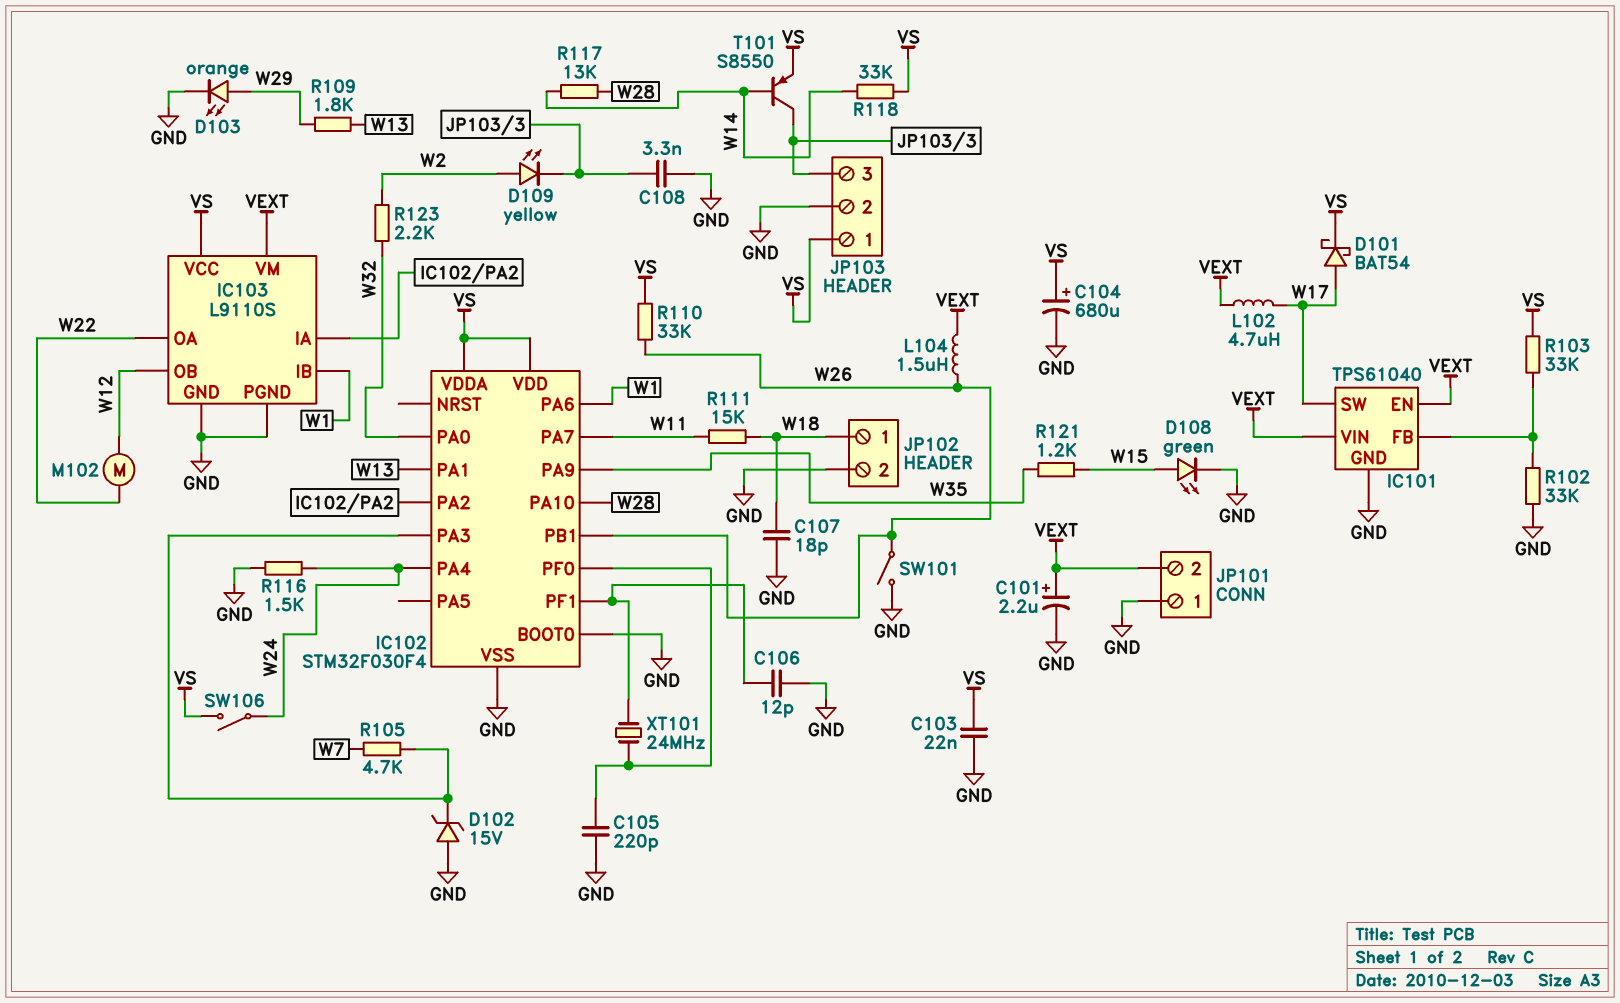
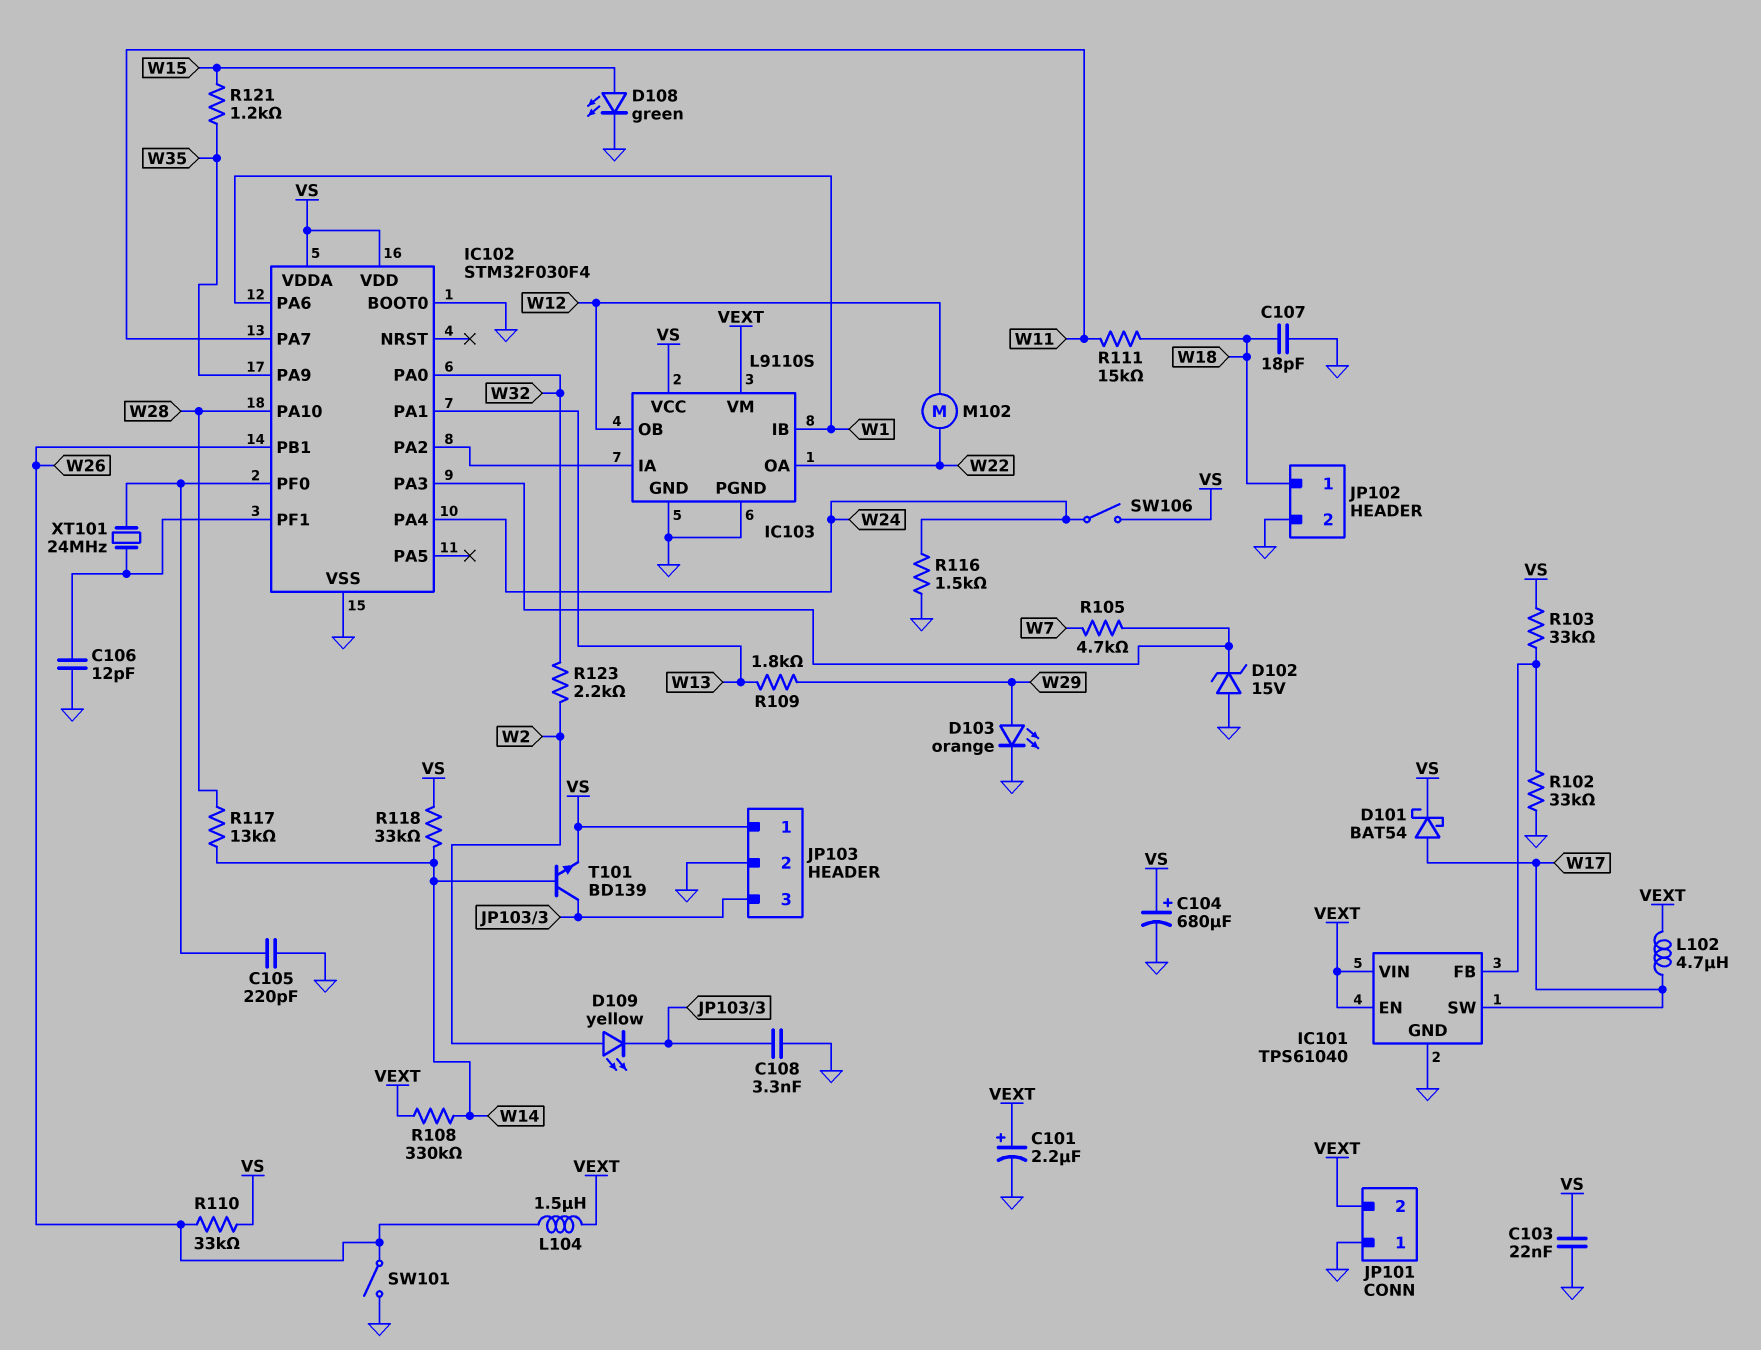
R108: none -> 330k (VEXT, W14)
T101: PNP S8550 (B W14, C JP103/3, E VS) -> NPN BD139 (B W14, C JP103/3, E VS)

